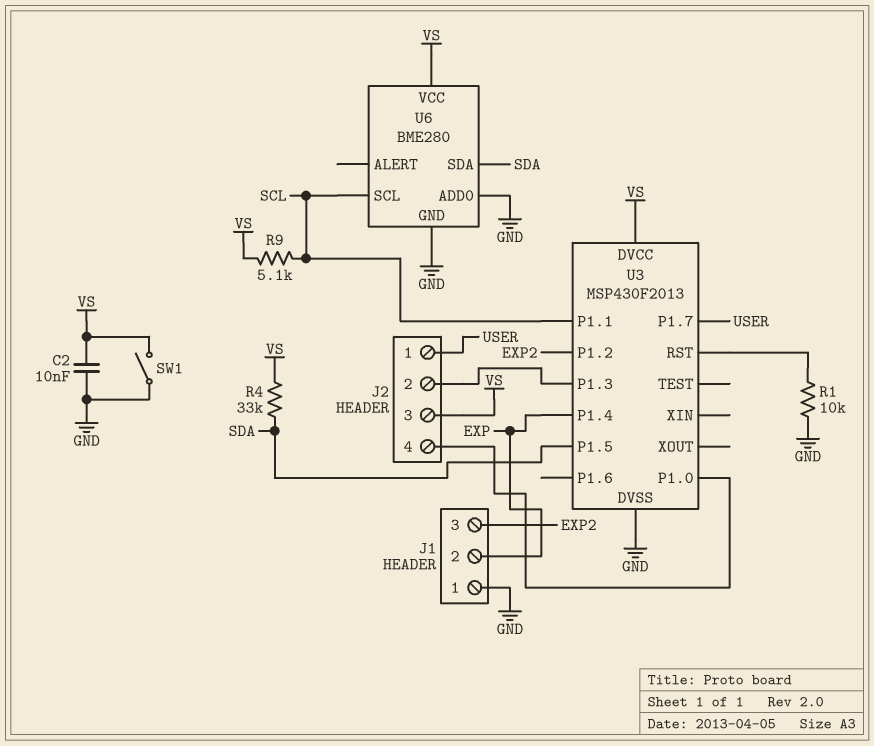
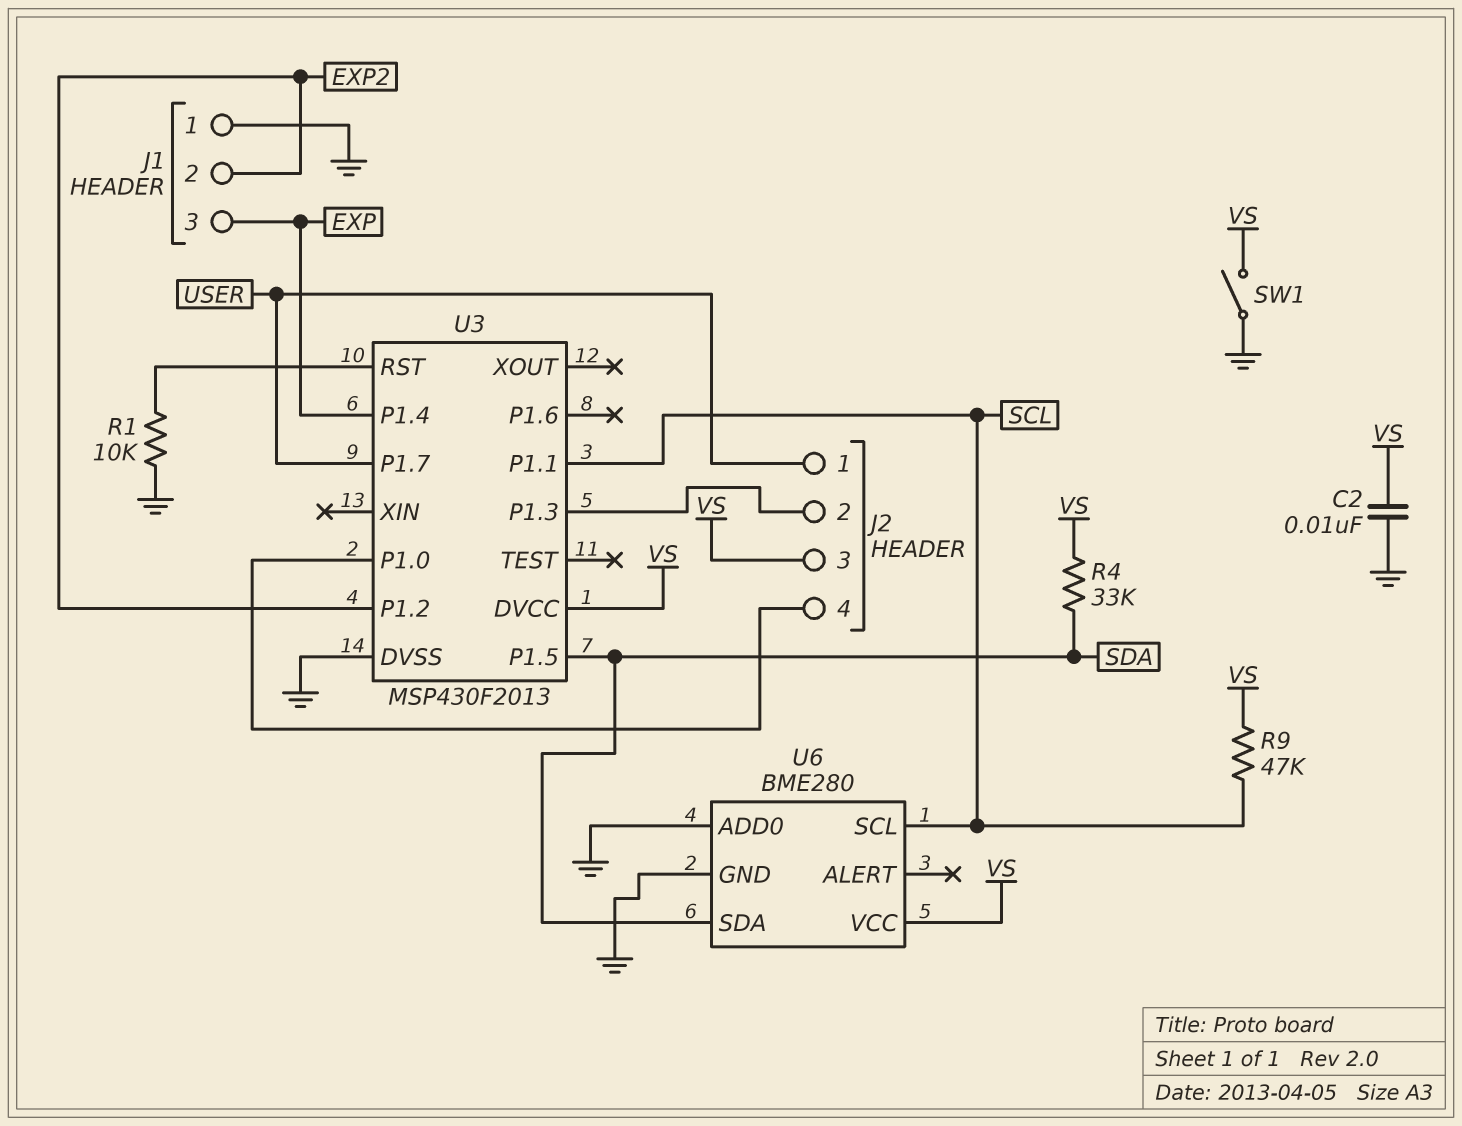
J1 pin 2: EXP -> EXP2
J1 pin 3: EXP2 -> EXP
R9: 5.1k (SCL, VS) -> 47k (SCL, VS)

